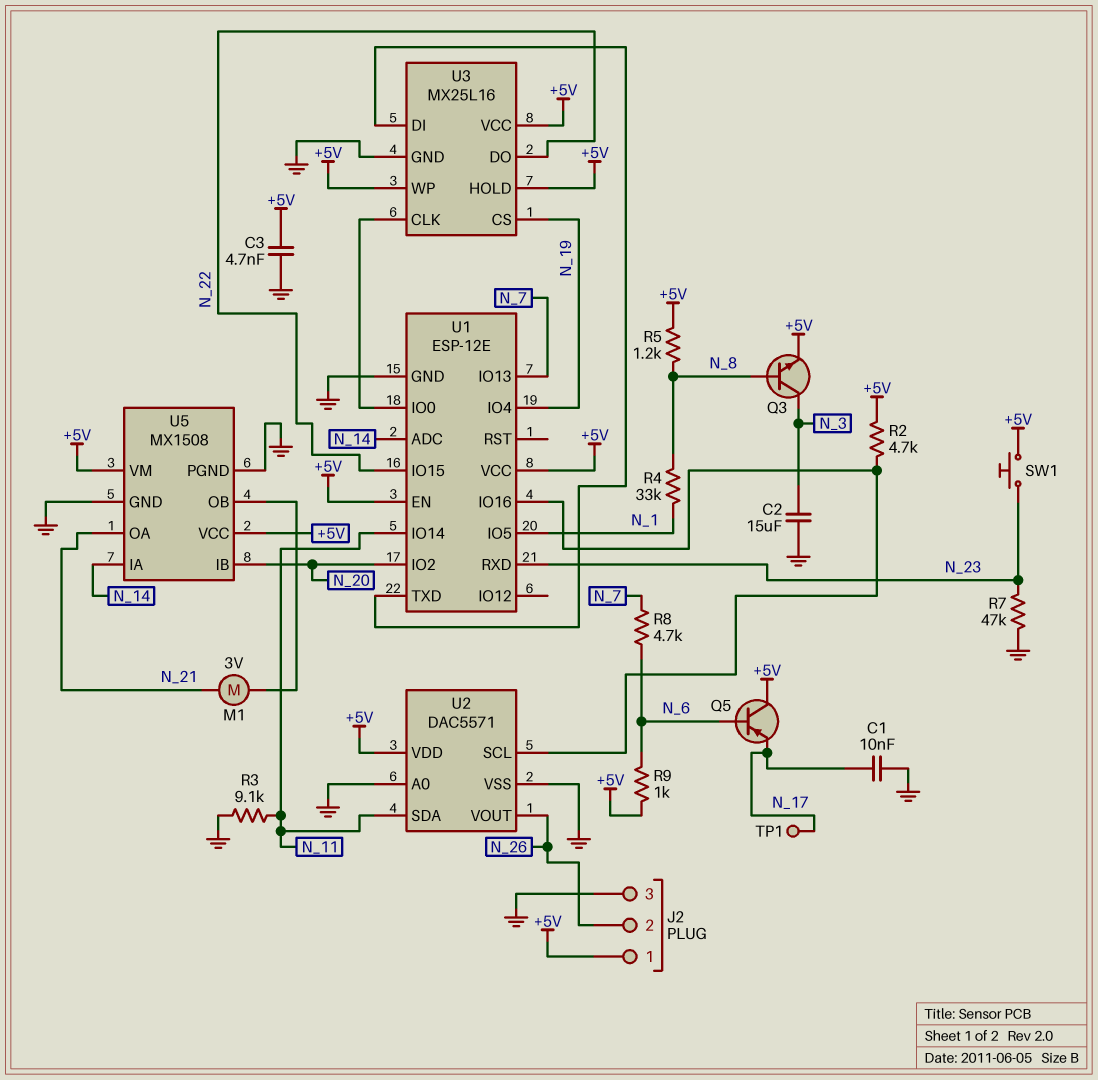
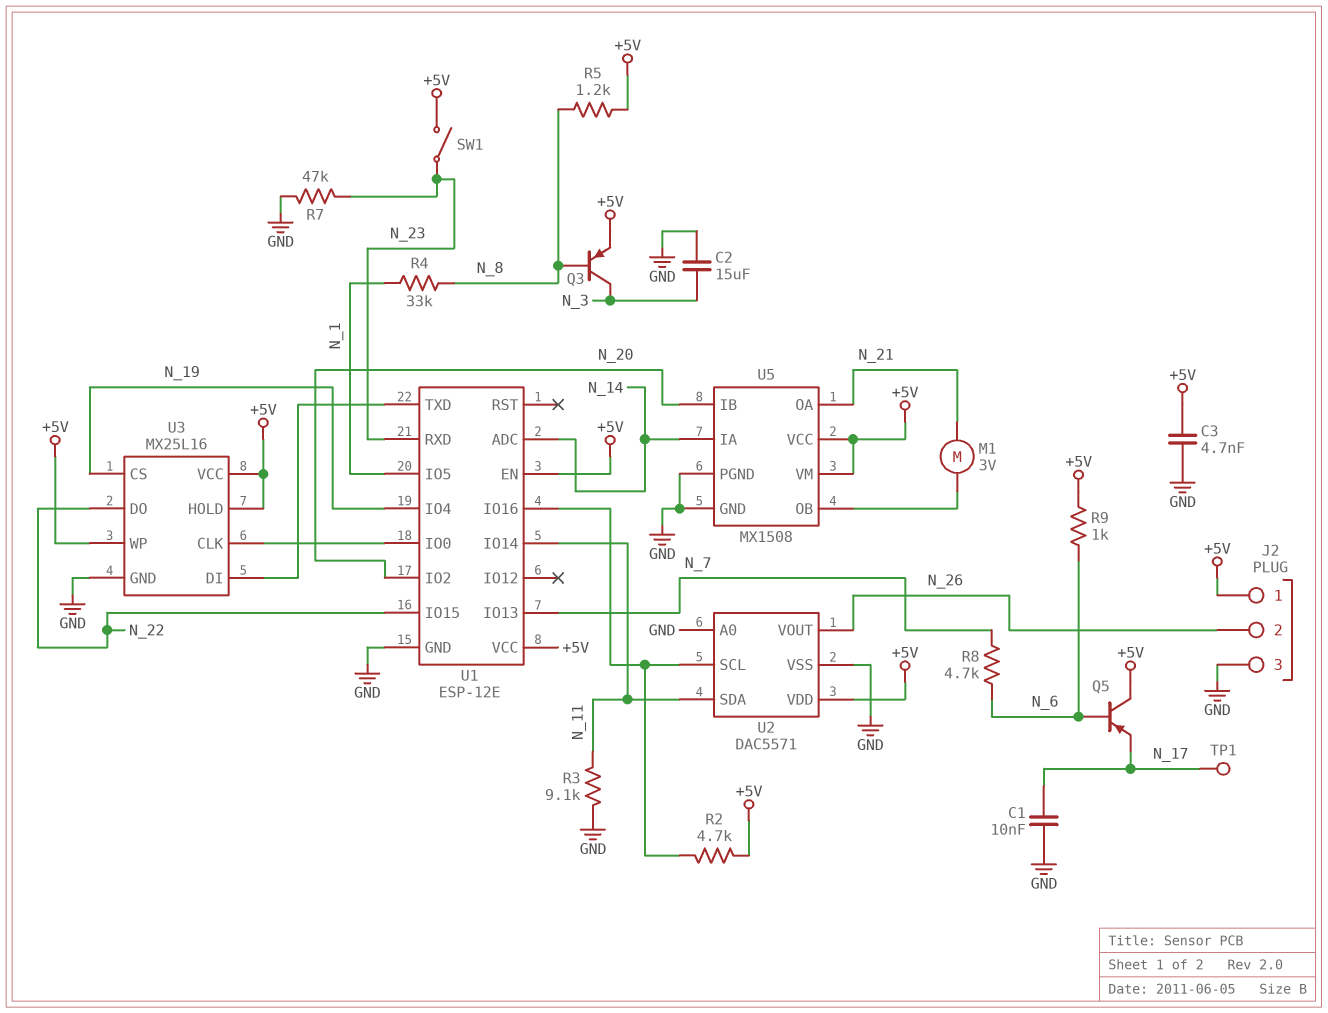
Q3: NPN (B N_8, C N_3, E +5V) -> PNP (B N_8, C N_3, E +5V)
SW1: button (+5V, N_23) -> switch (+5V, N_23)

